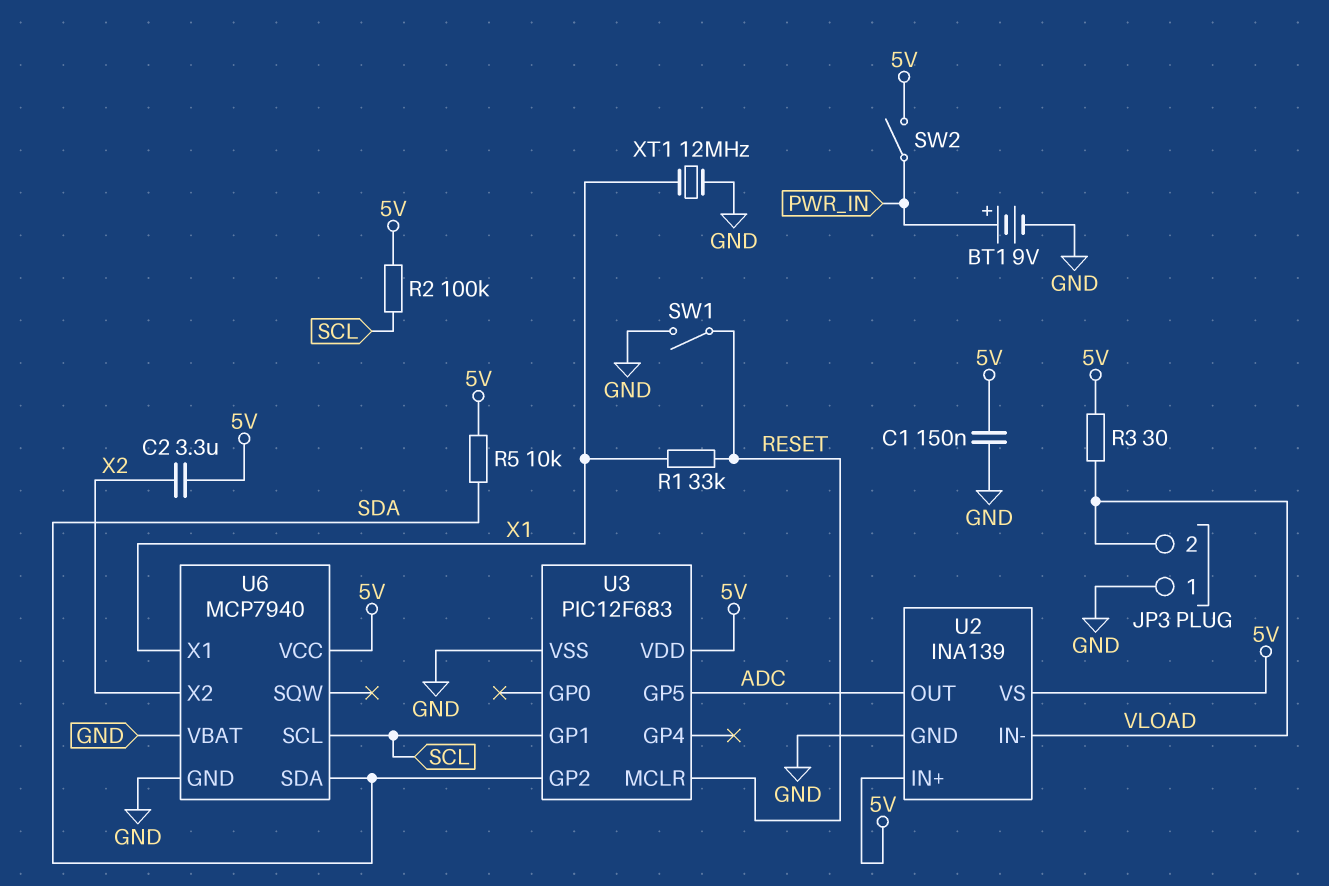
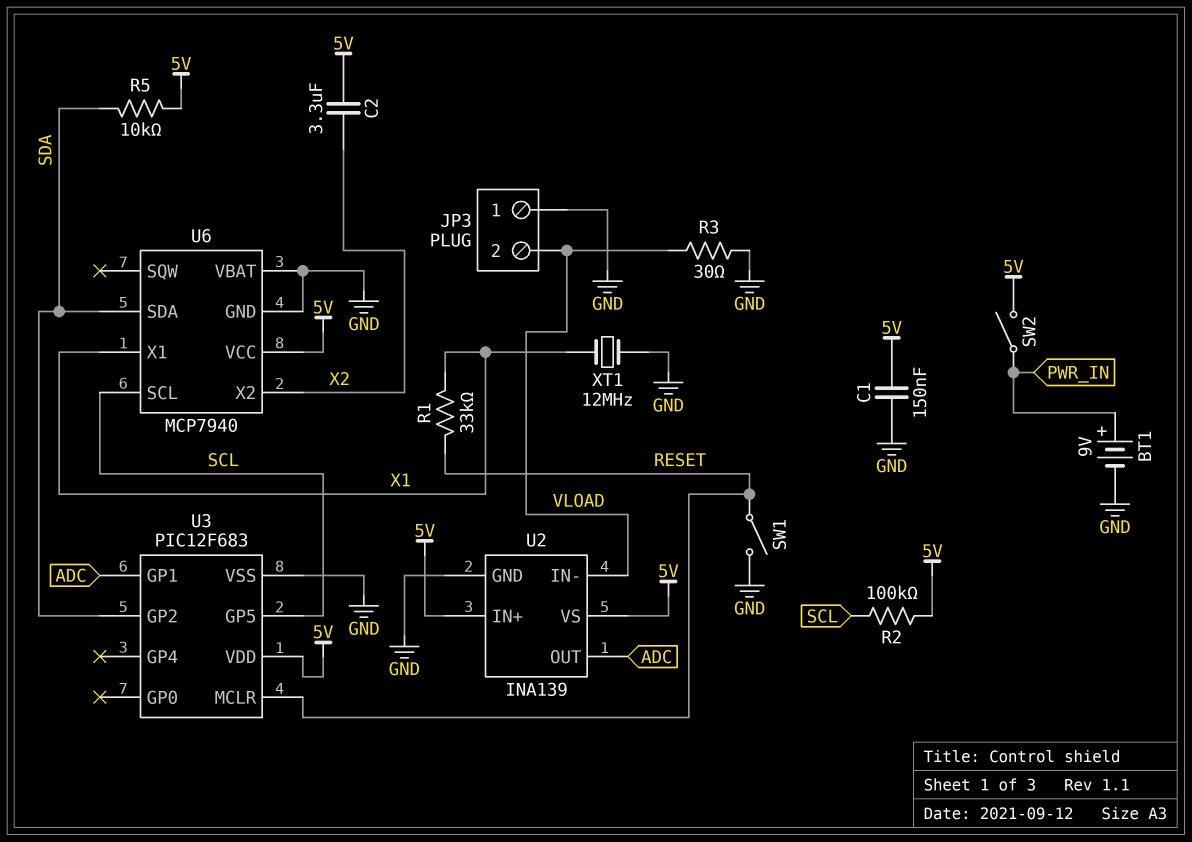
R3: 30 (5V, VLOAD) -> 30 (GND, VLOAD)
U3 pin GP1: SCL -> ADC
U3 pin GP5: ADC -> SCL

